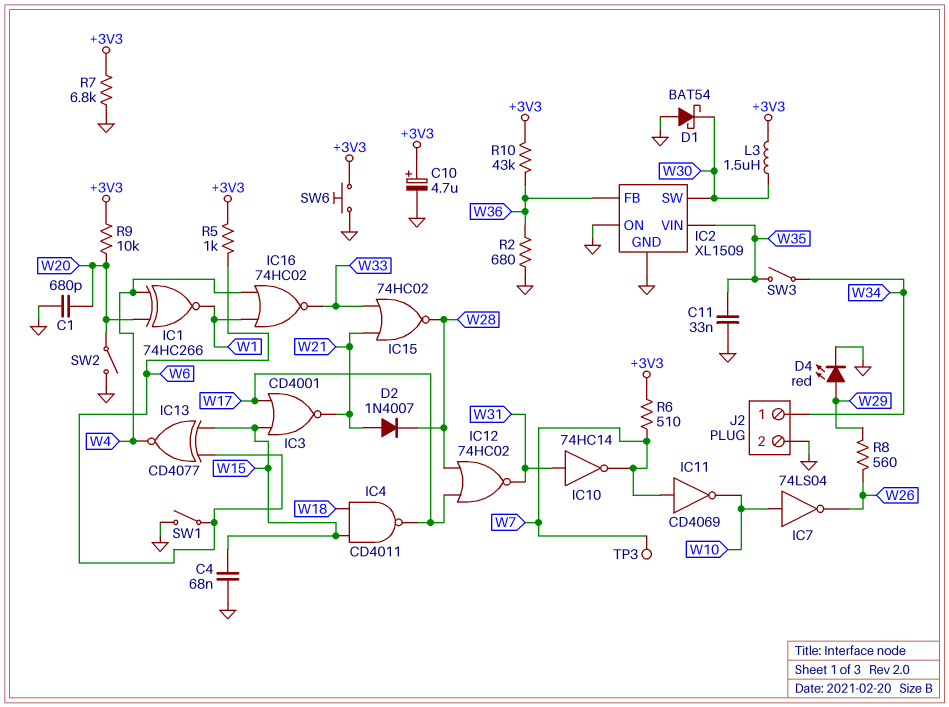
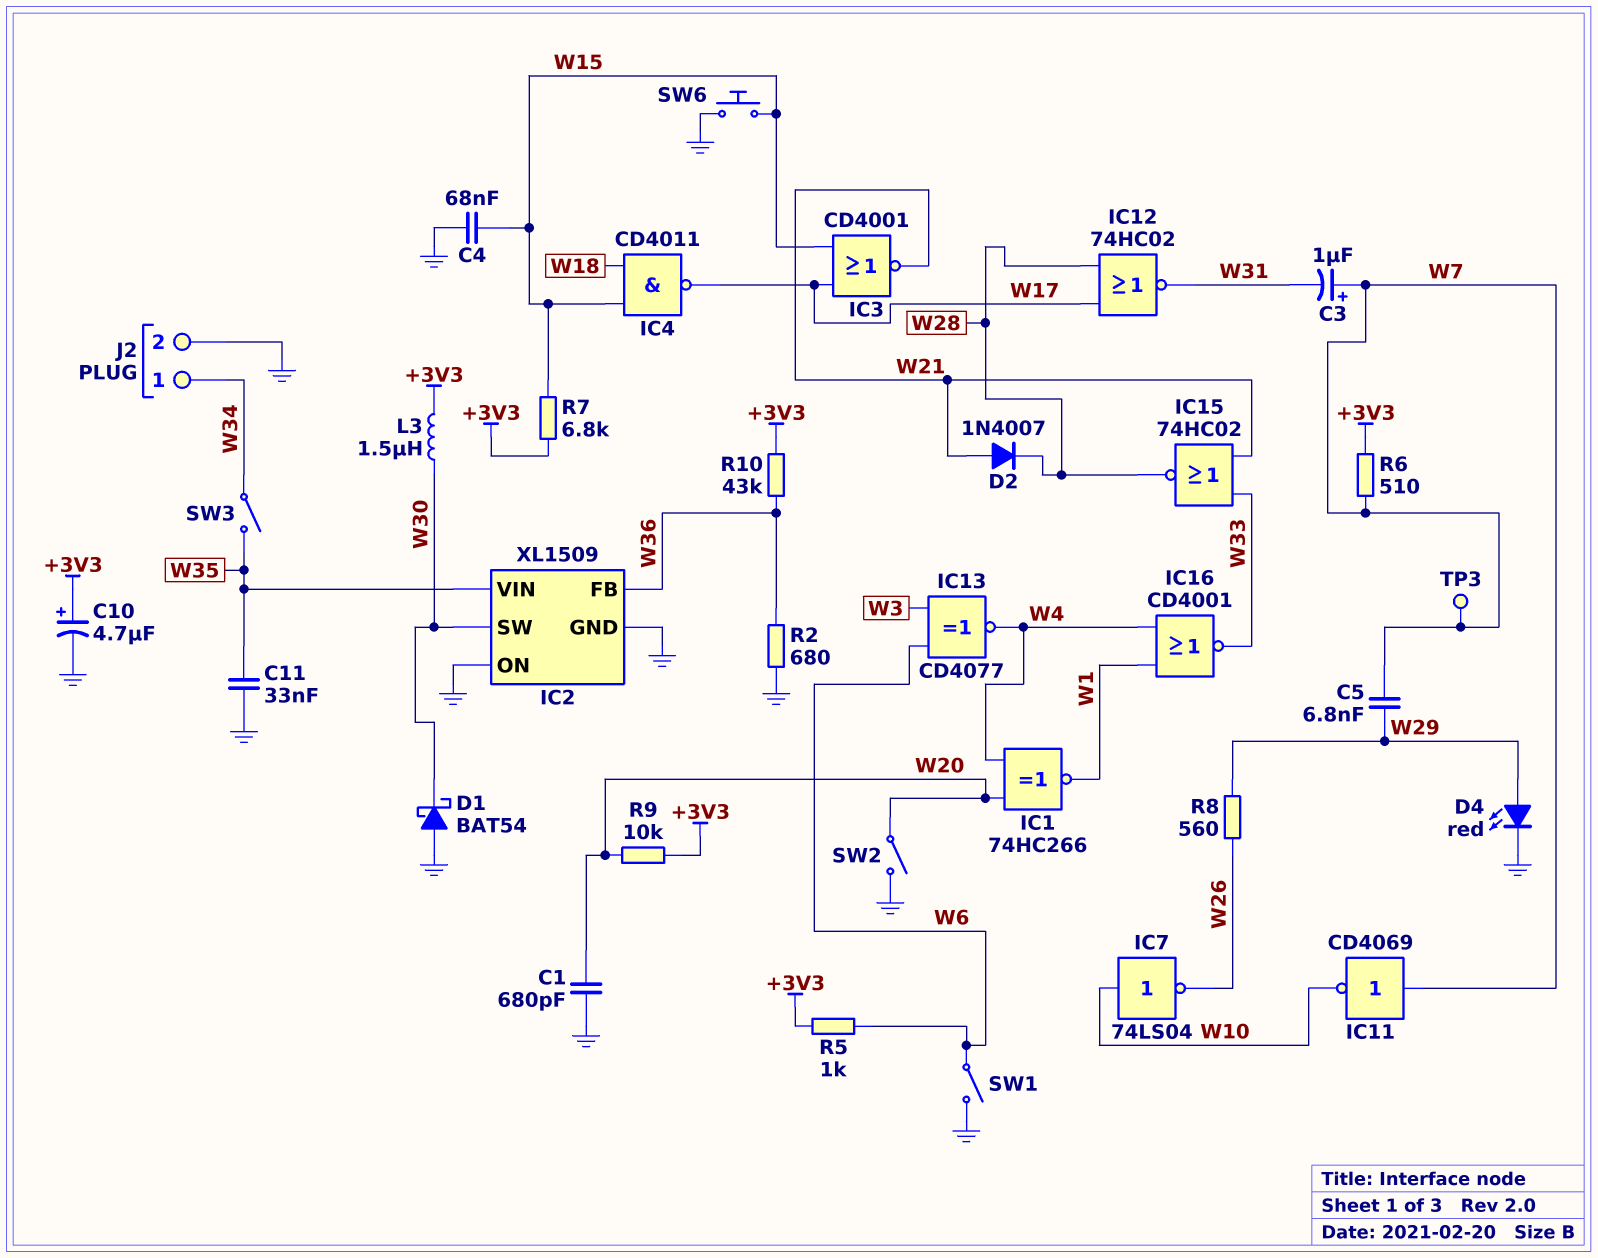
C3: none -> 1uF (plus W7, minus W31)
C5: none -> 6.8nF (W7, W29)
IC10: NOT 74HC14 (in W31, out W7) -> none
IC13: XNOR CD4077 (in W6, in W15, out W4) -> XNOR CD4077 (in W3, in W6, out W4)
IC16: NOR 74HC02 (in W1, in W4, out W33) -> NOR CD4001 (in W1, in W4, out W33)
R7: 6.8k (+3V3, GND) -> 6.8k (+3V3, W15)
SW6: button (+3V3, GND) -> button (GND, W15)

